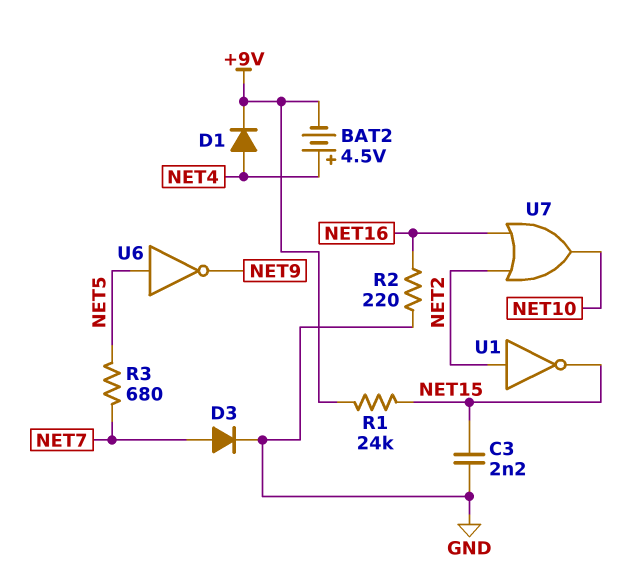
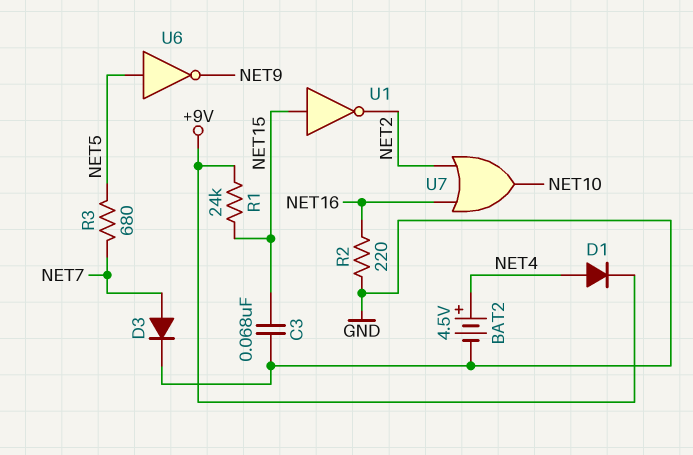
BAT2: 4.5V (plus NET4, minus +9V) -> 4.5V (plus NET4, minus GND)
C3: 2.2nF (GND, NET15) -> 68nF (GND, NET15)
U1: NOT (in NET2, out NET15) -> NOT (in NET15, out NET2)

